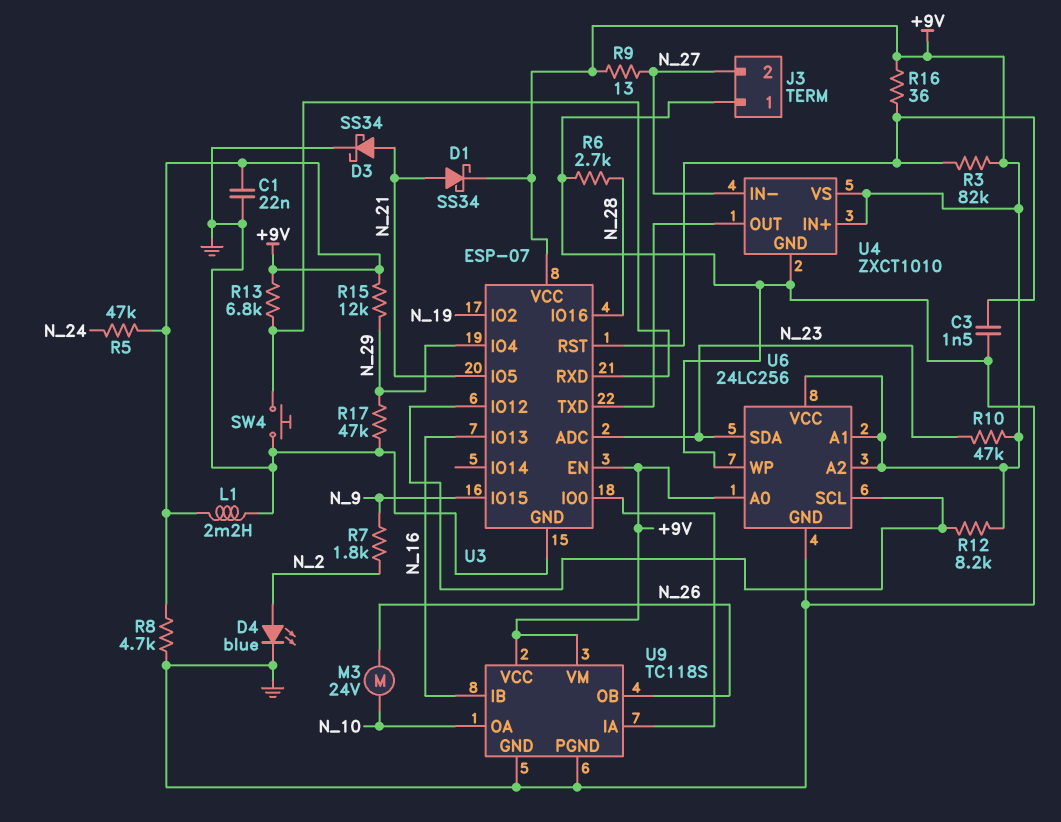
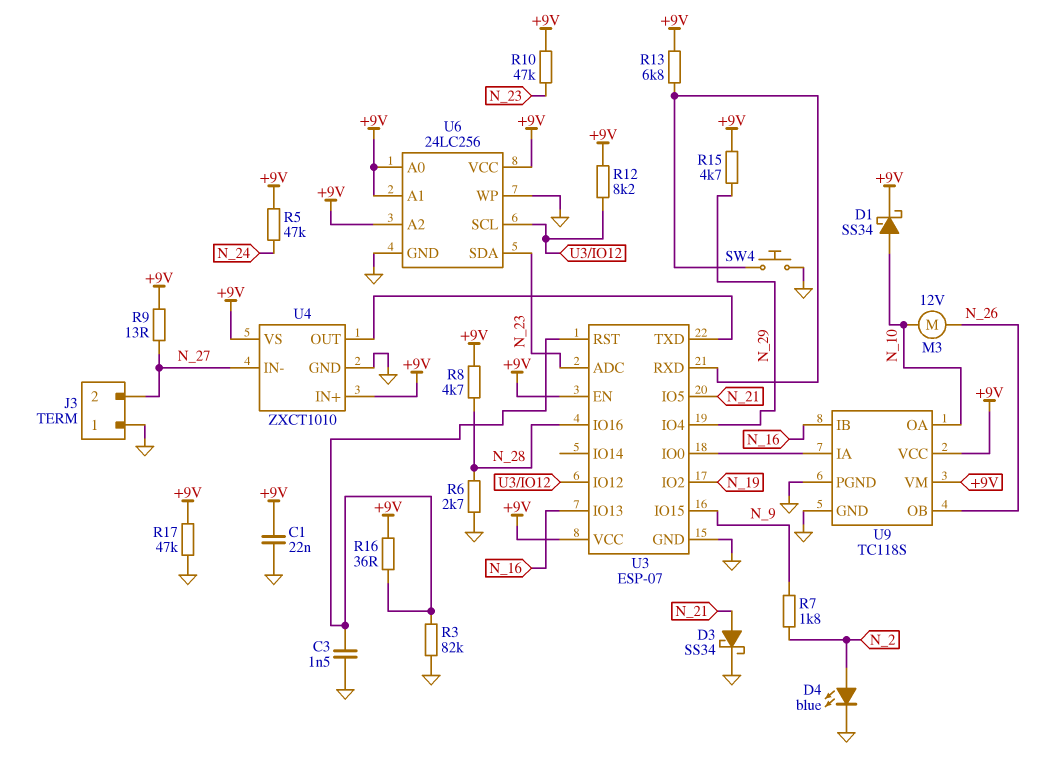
D1: schottky SS34 (A N_21, K +9V) -> schottky SS34 (A N_10, K +9V)
L1: 2.2mH (+9V, GND) -> none
M3: motor 24V (N_10, N_26) -> motor 12V (N_10, N_26)
R3: 82k (+9V, U3/RST) -> 82k (GND, U3/RST)
R8: 4.7k (+9V, GND) -> 4.7k (+9V, N_28)
R15: 12k (+9V, N_29) -> 4.7k (+9V, N_29)
R17: 47k (GND, N_29) -> 47k (+9V, GND)

